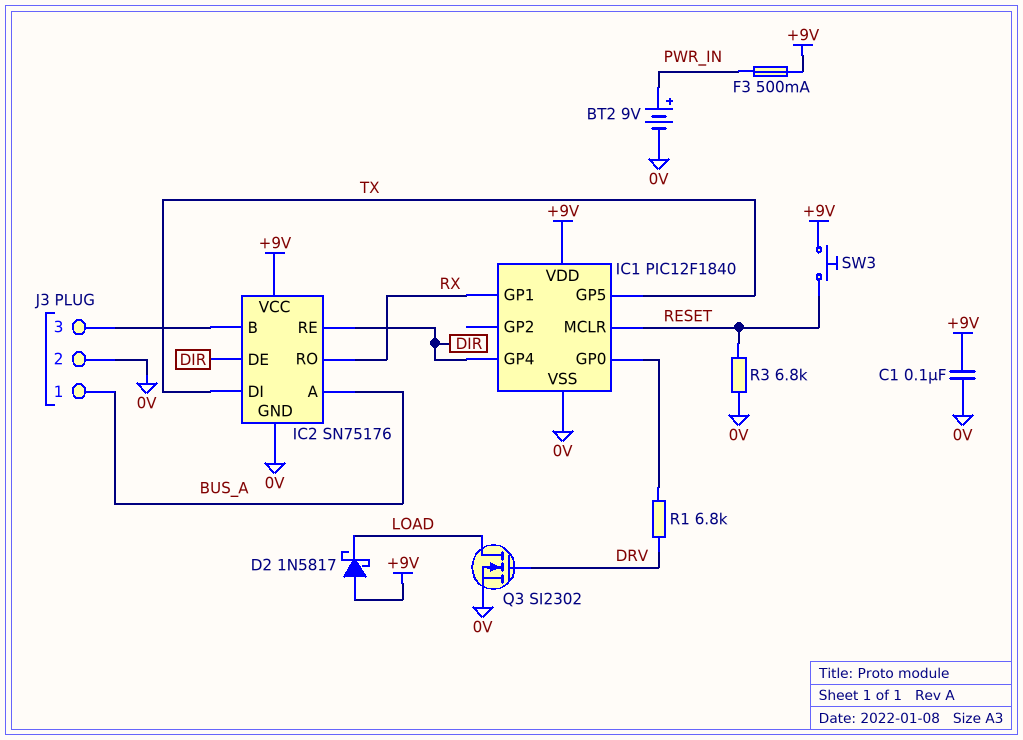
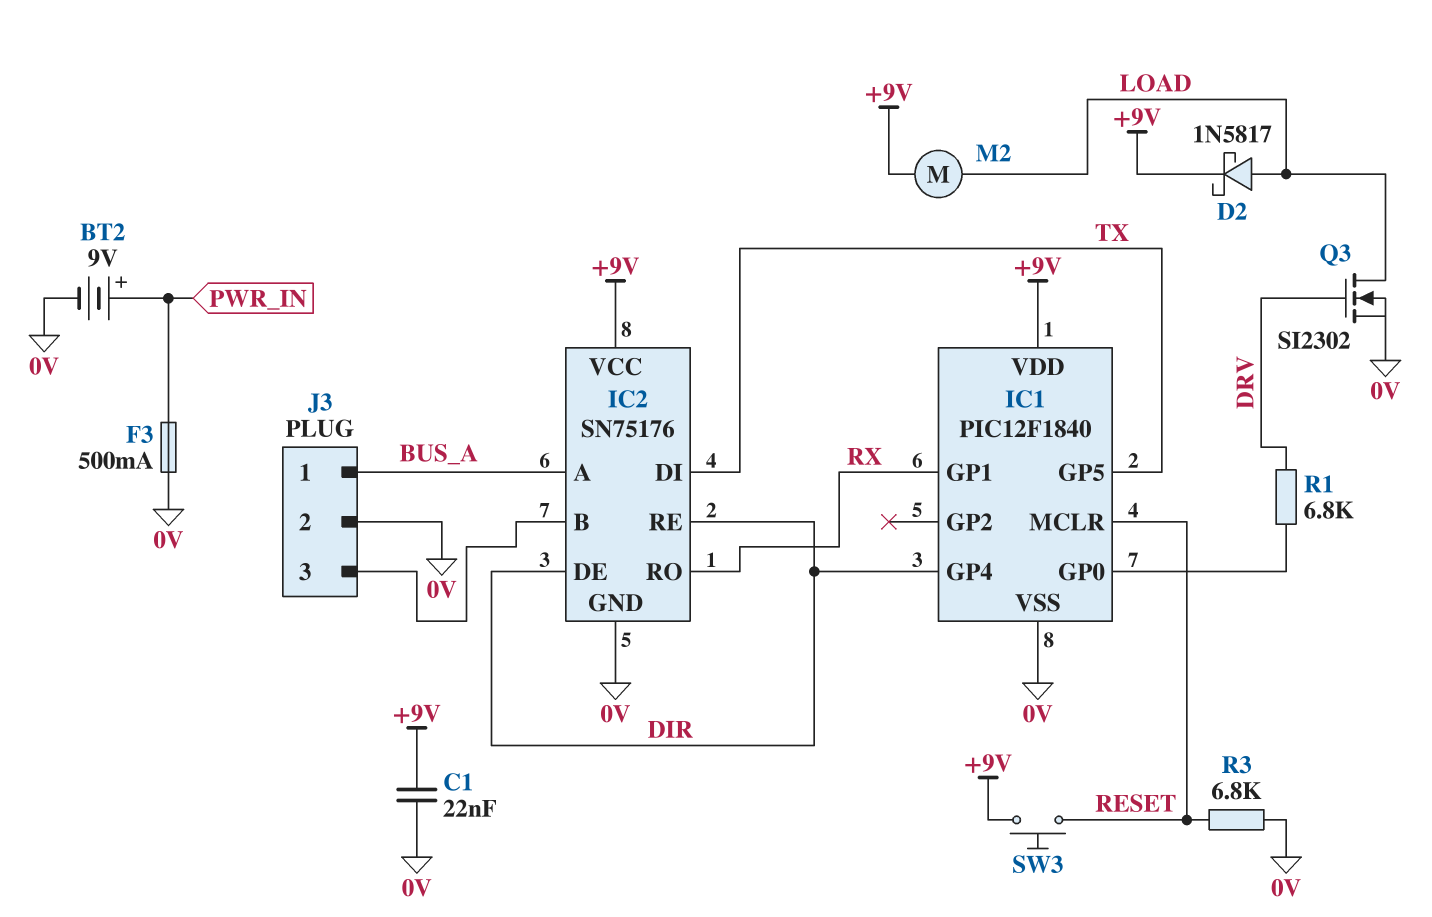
C1: 100nF (+9V, 0V) -> 22nF (+9V, 0V)
D2: schottky 1N5817 (A +9V, K LOAD) -> schottky 1N5817 (A LOAD, K +9V)
F3: 500mA (+9V, PWR_IN) -> 500mA (0V, PWR_IN)
M2: none -> motor (+9V, LOAD)

